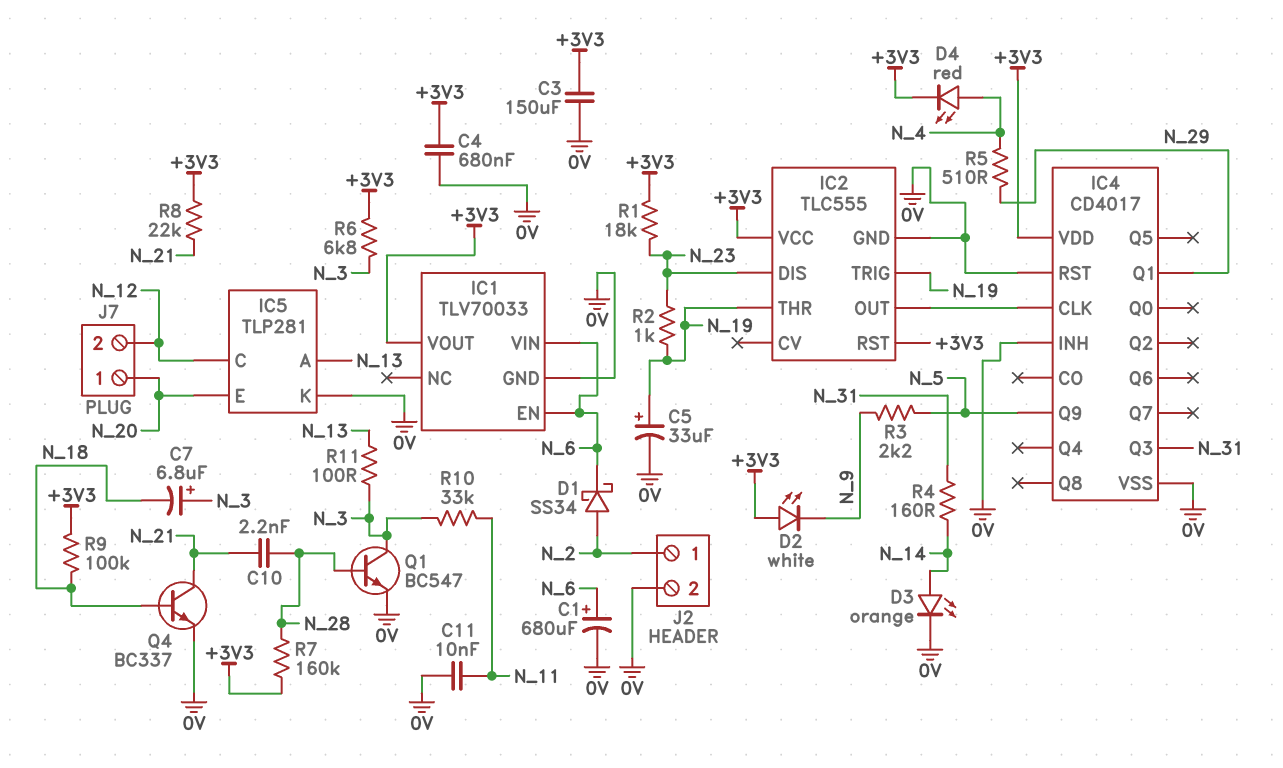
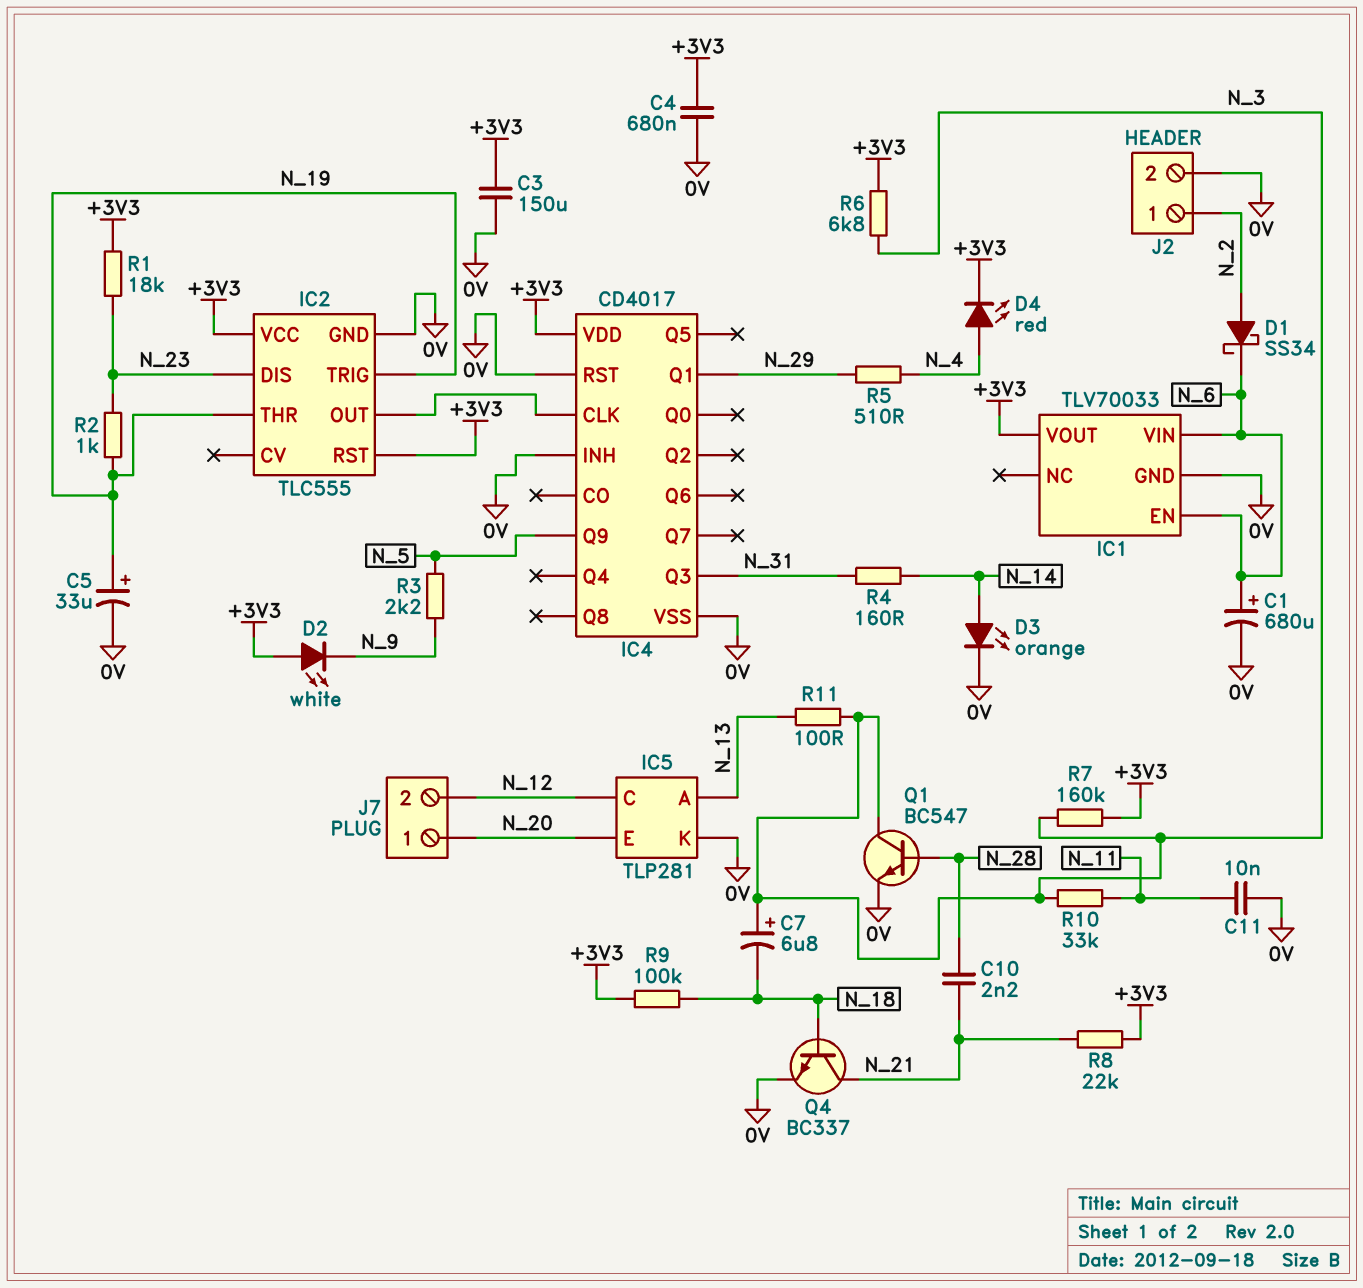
R7: 160k (+3V3, N_28) -> 160k (+3V3, N_3)

